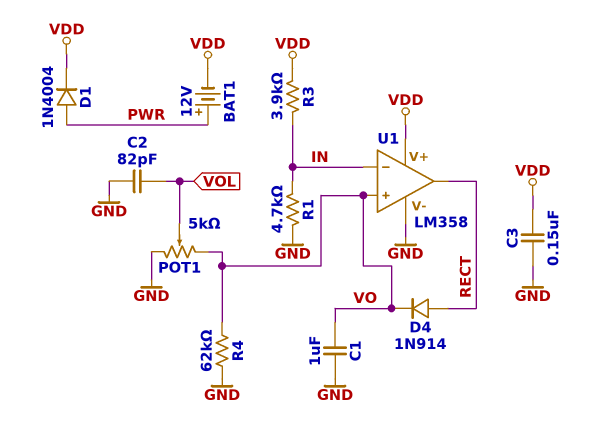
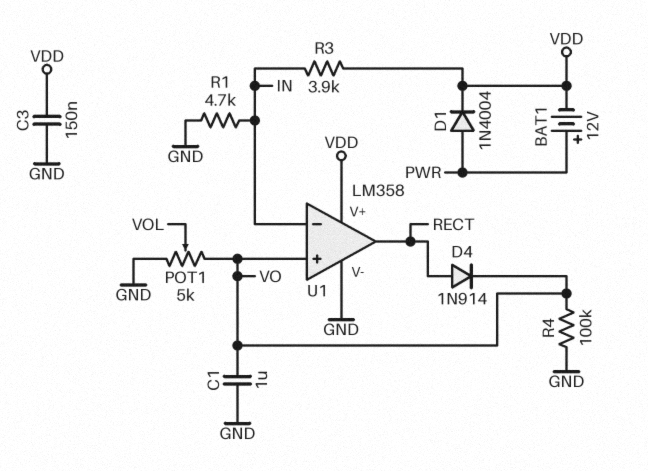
C2: 82pF (GND, VOL) -> none
R4: 62k (GND, VO) -> 100k (GND, VO)

